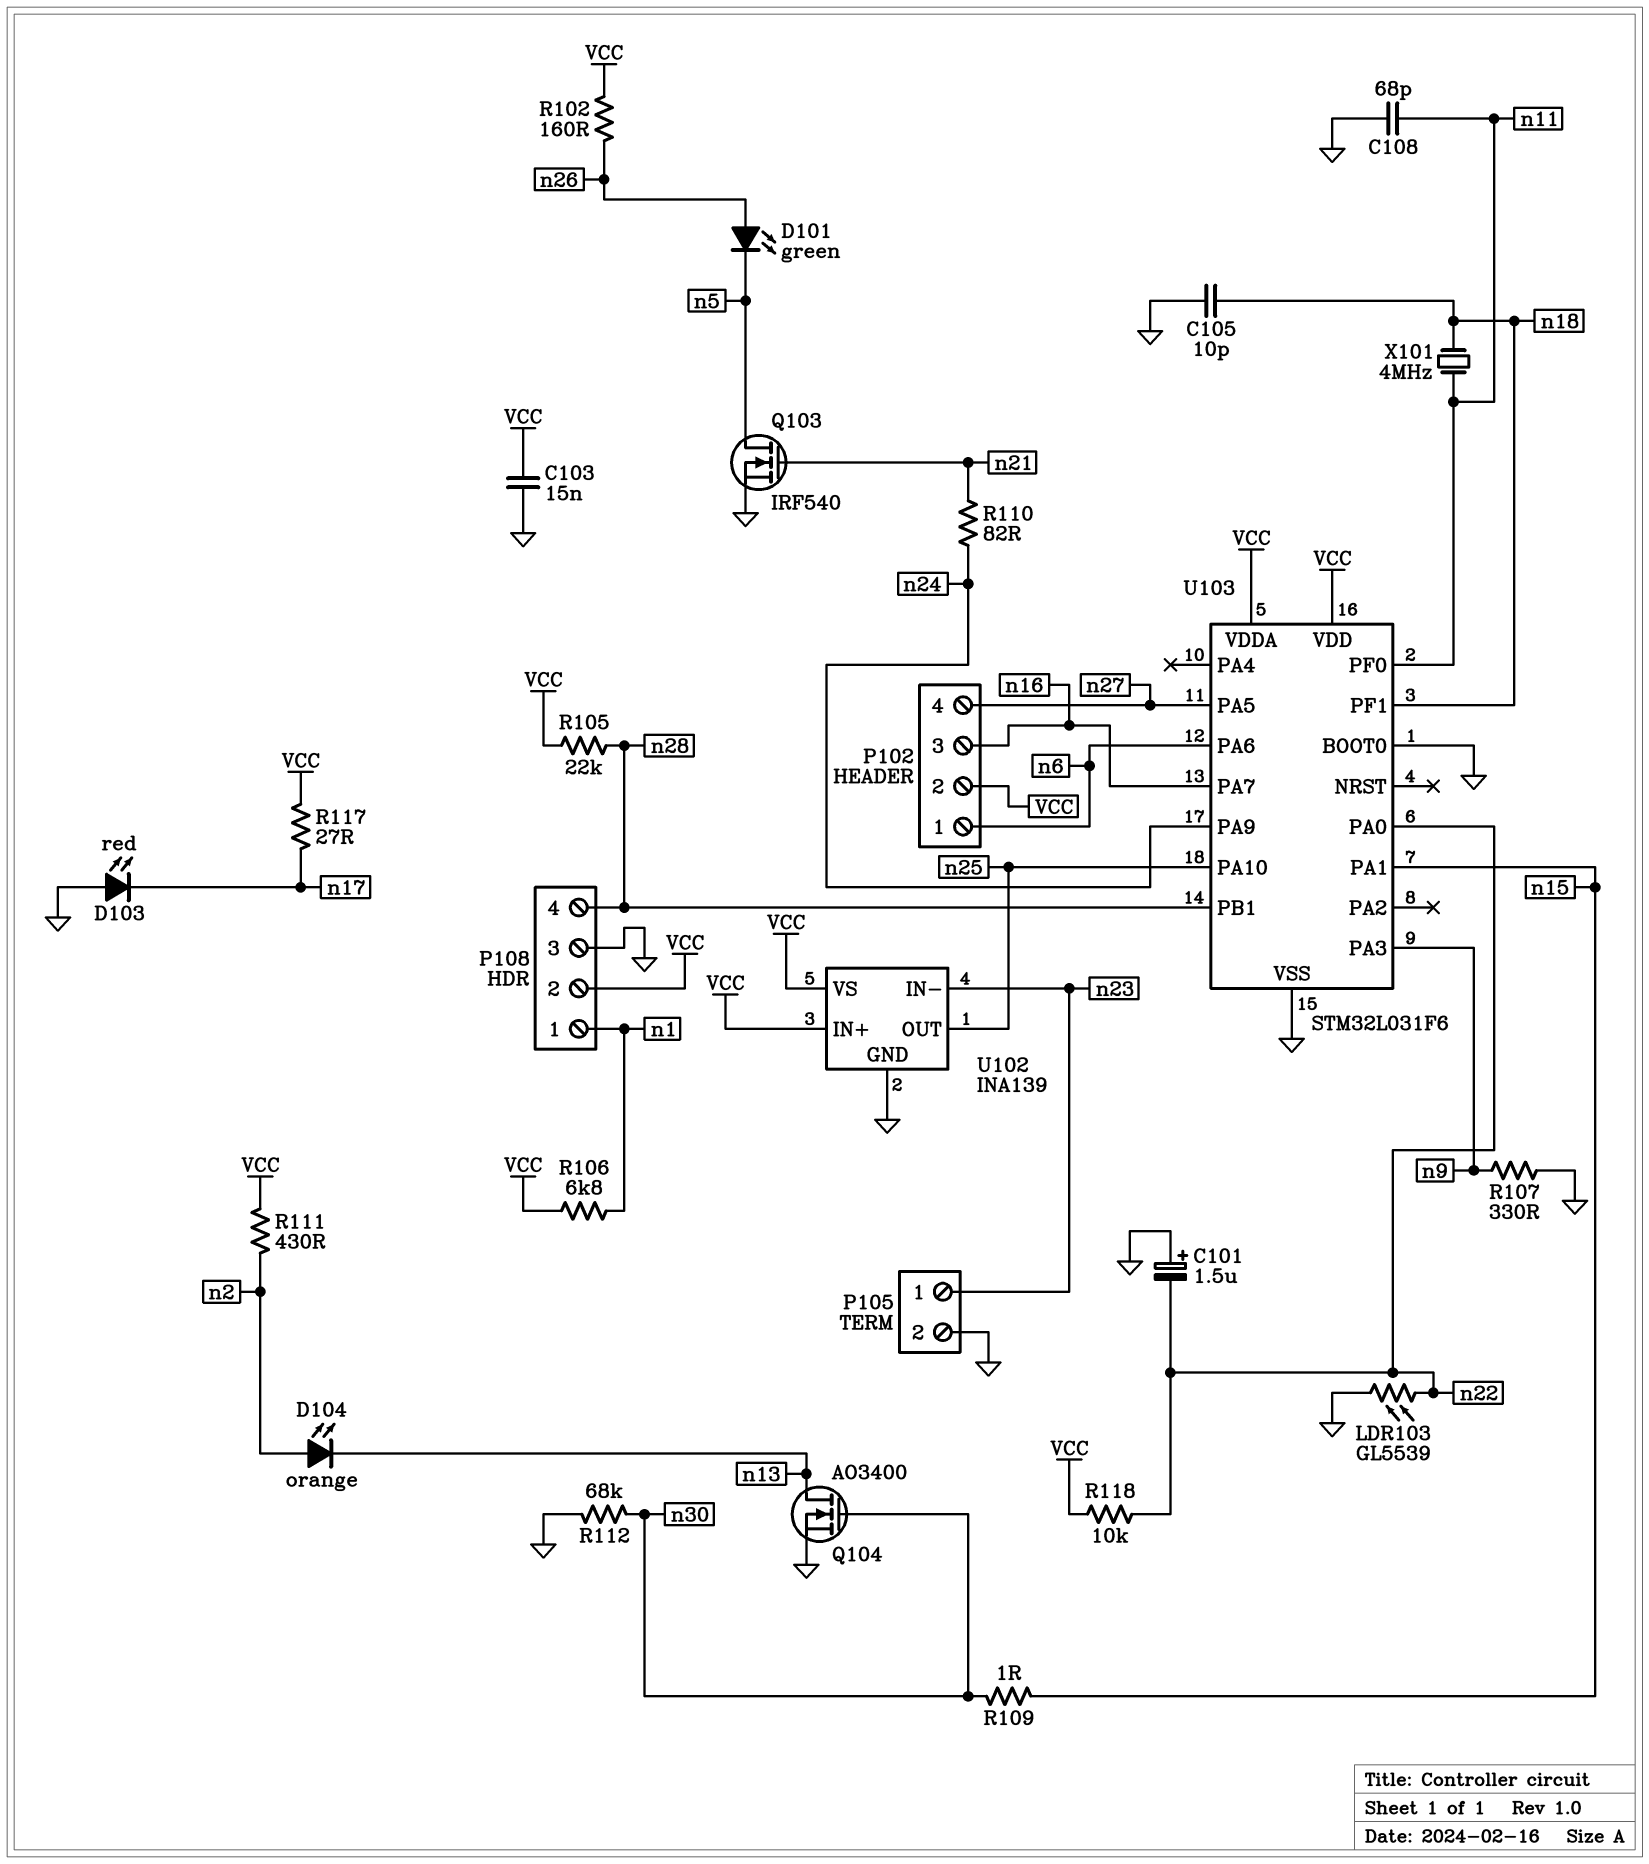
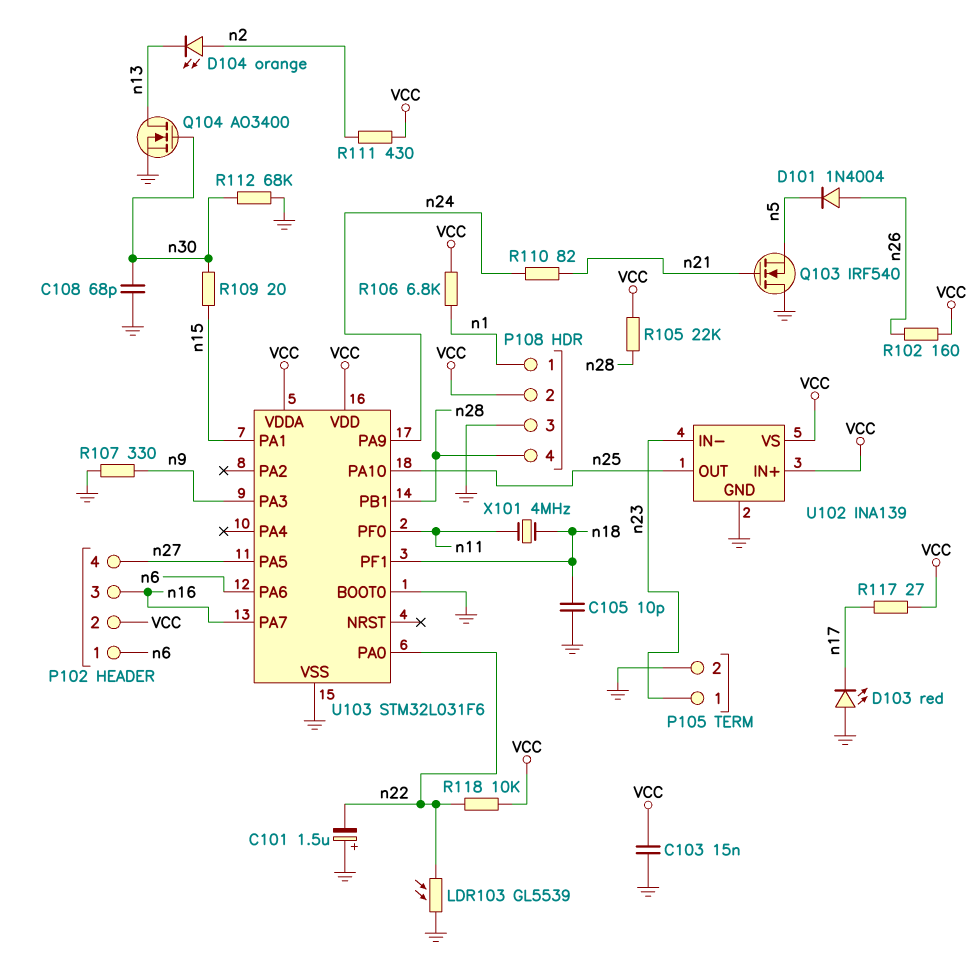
C108: 68pF (GND, n11) -> 68pF (GND, n30)
D101: LED green (A n26, K n5) -> diode 1N4004 (A n26, K n5)
Q103: NMOS IRF540 (G n21, D n5, S GND) -> NMOS IRF540 (G n21, D GND, S n5)
R109: 1 (n15, n30) -> 20 (n15, n30)

